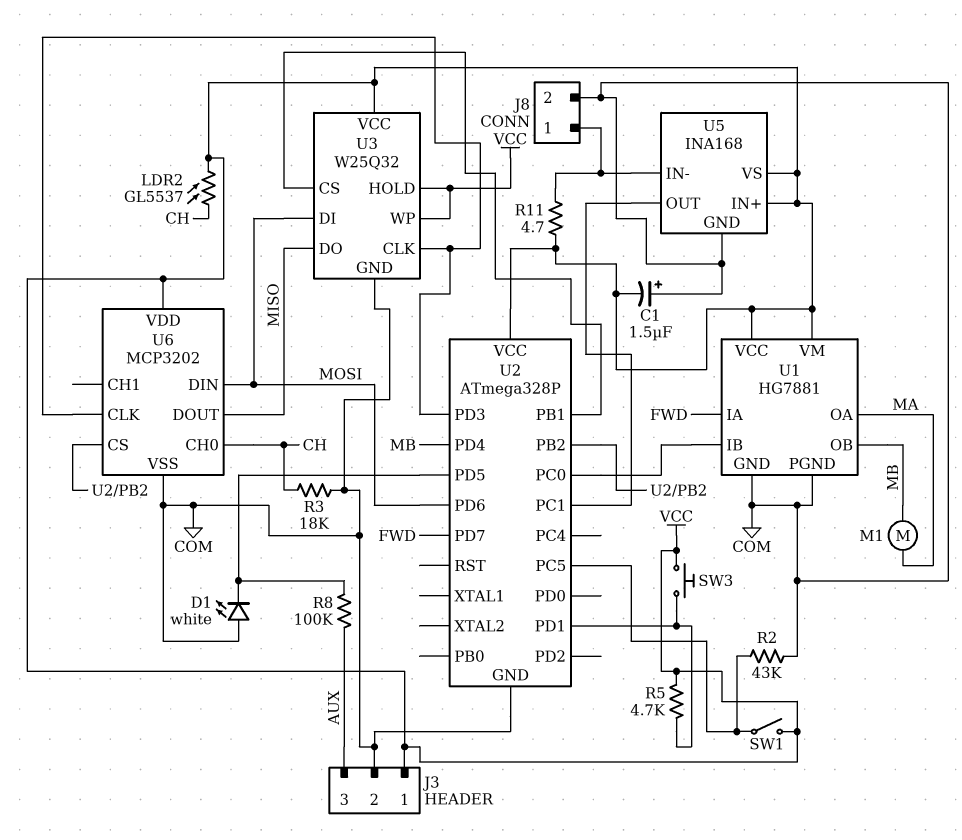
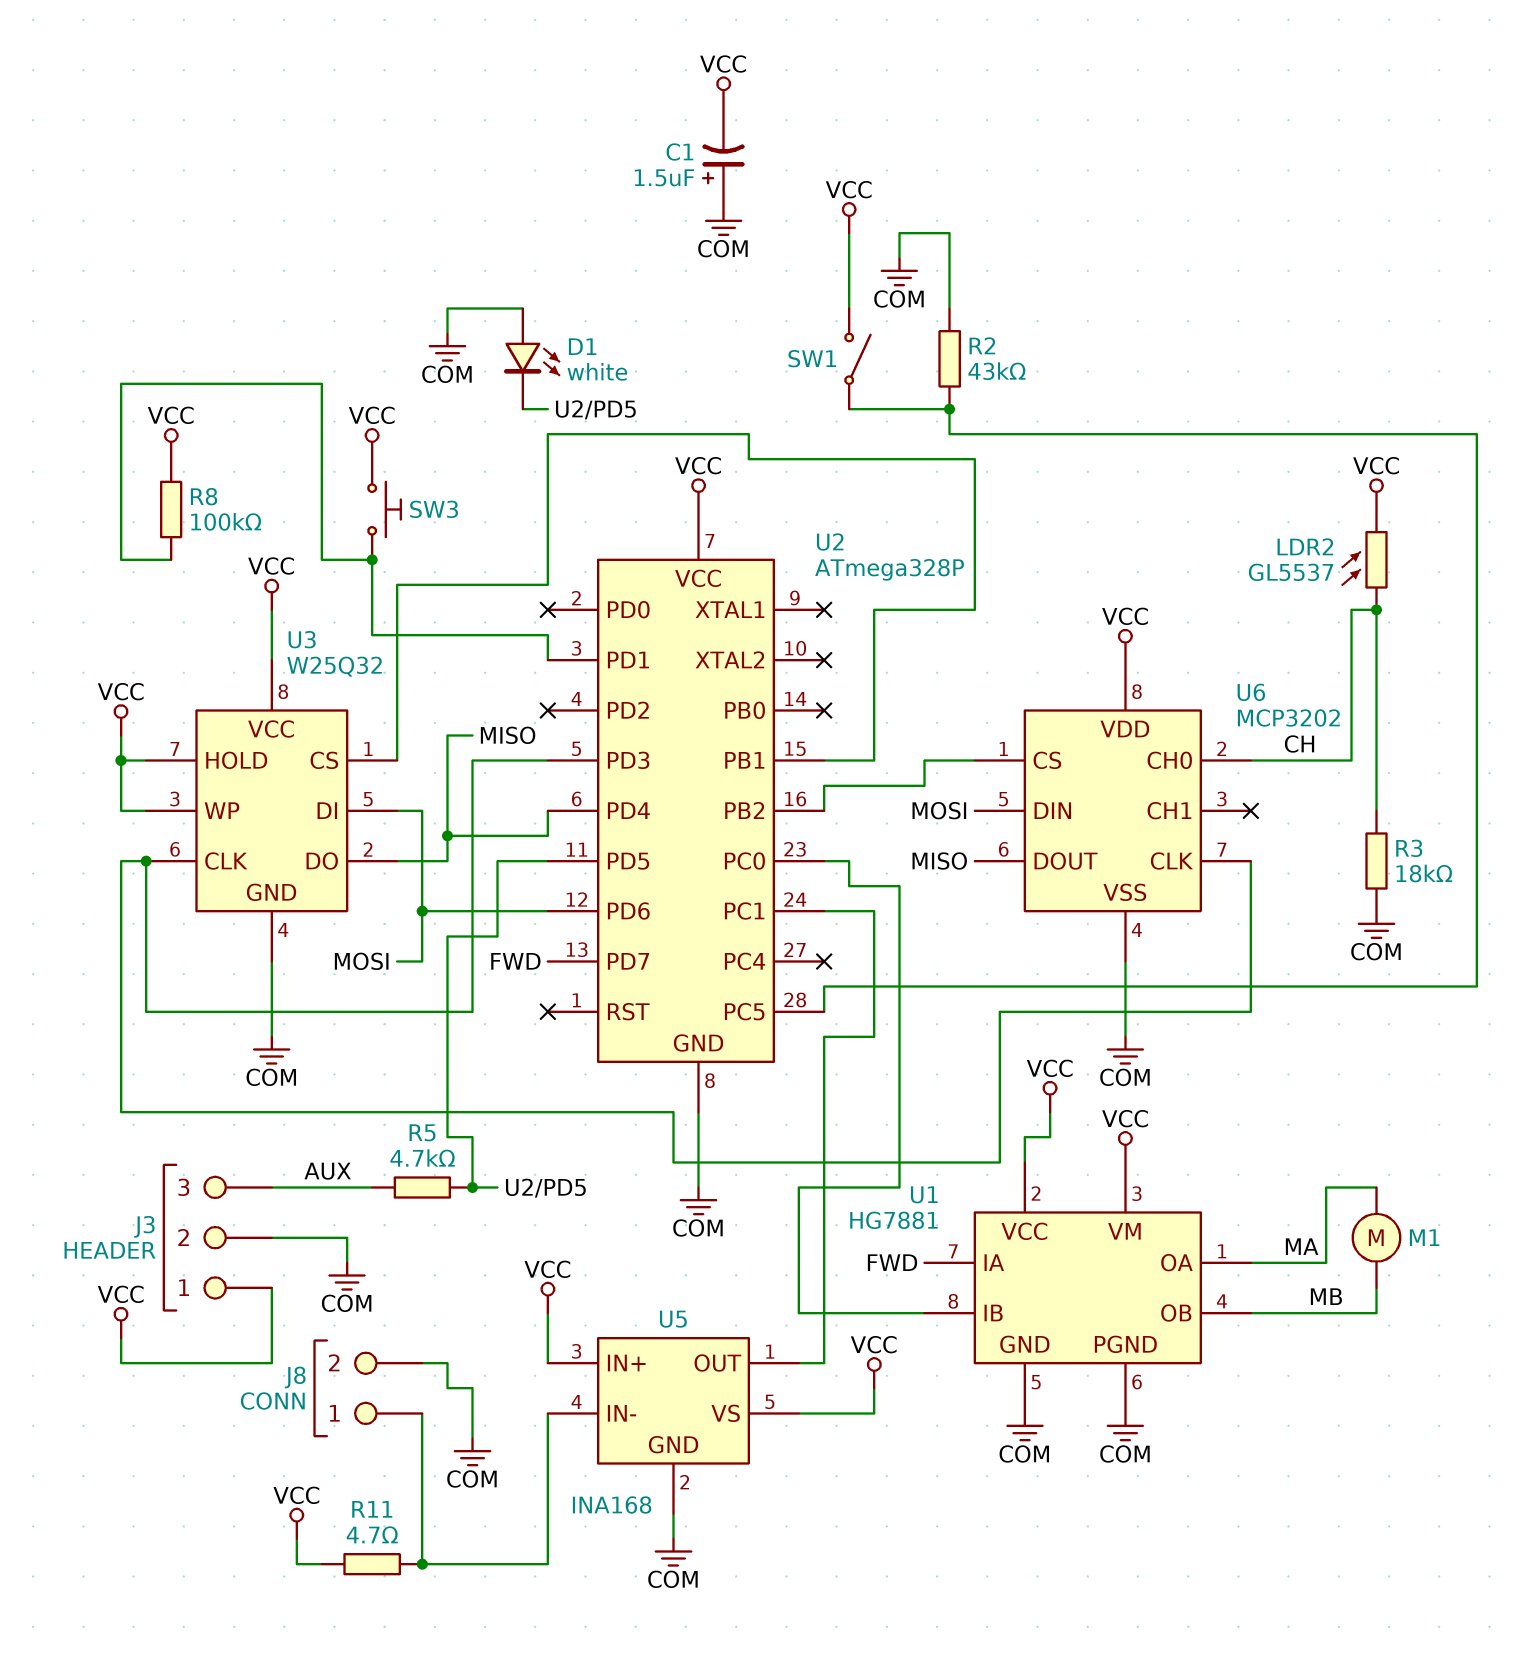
R5: 4.7k (U2/PD1, VCC) -> 4.7k (AUX, U2/PD5)
R8: 100k (AUX, U2/PD5) -> 100k (U2/PD1, VCC)
U2 pin PD4: MB -> MISO

